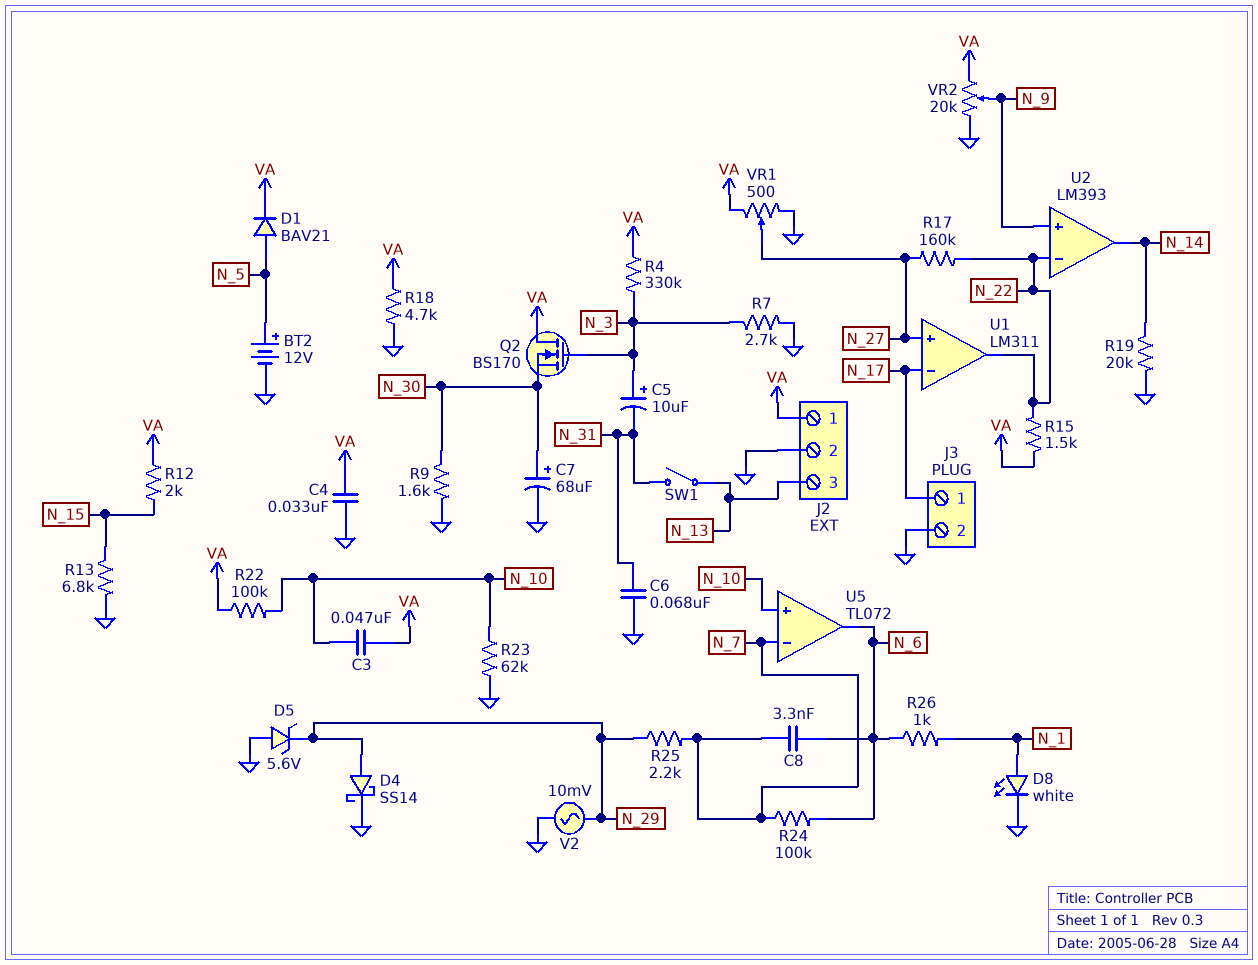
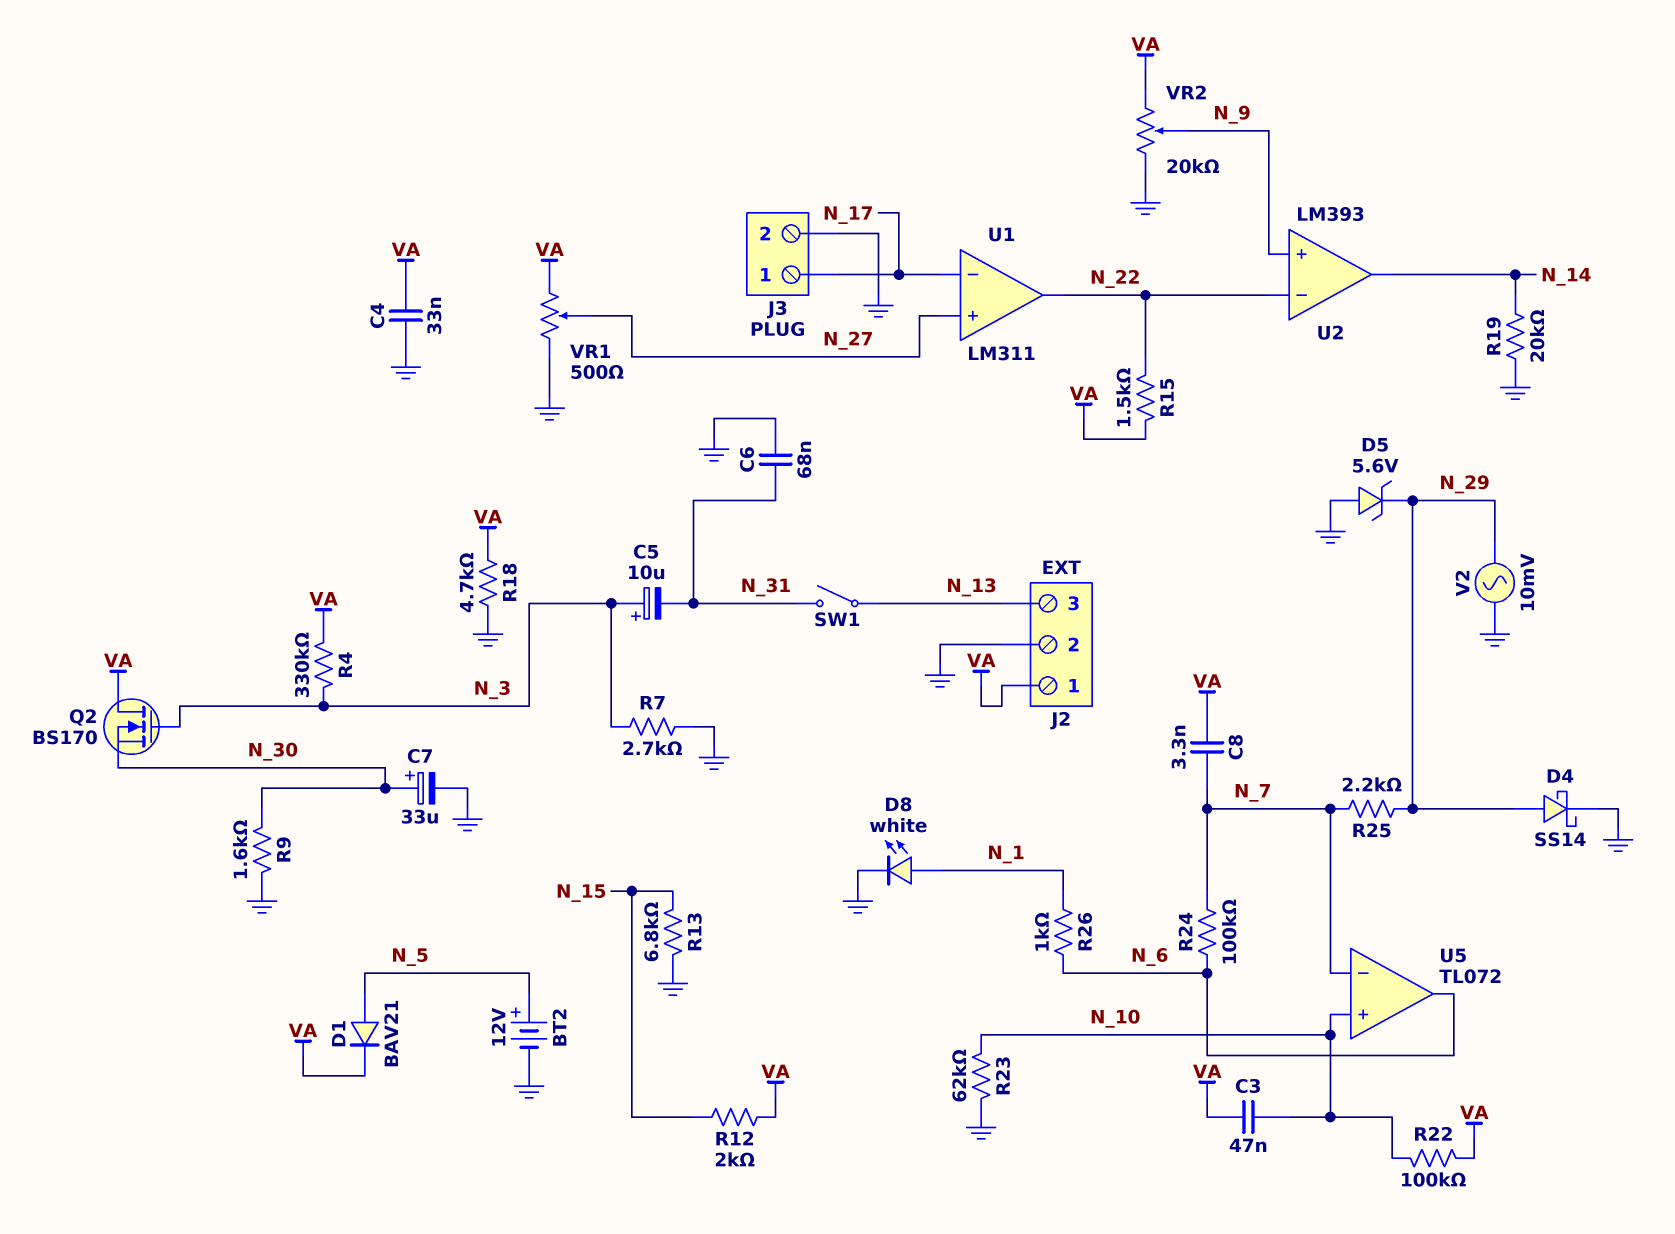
C7: 68uF (plus N_30, minus GND) -> 33uF (plus N_30, minus GND)
C8: 3.3nF (N_6, N_7) -> 3.3nF (N_7, VA)
R17: 160k (N_22, N_27) -> none

